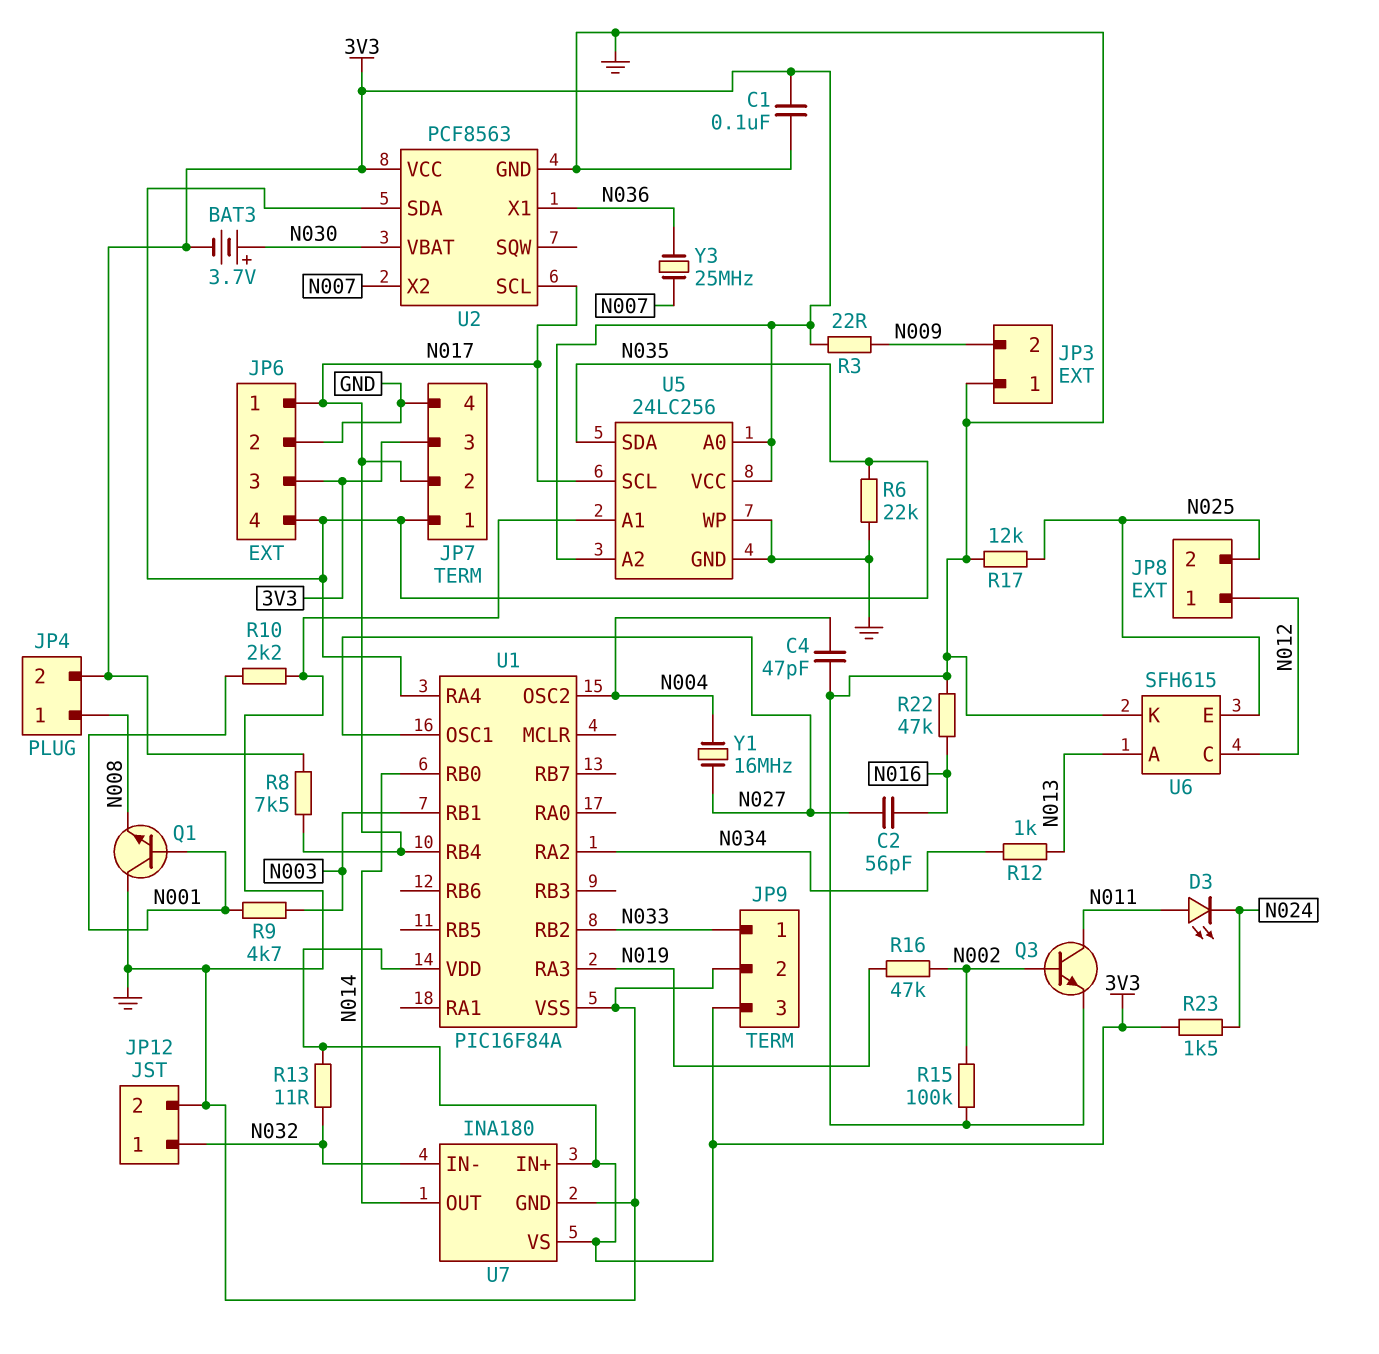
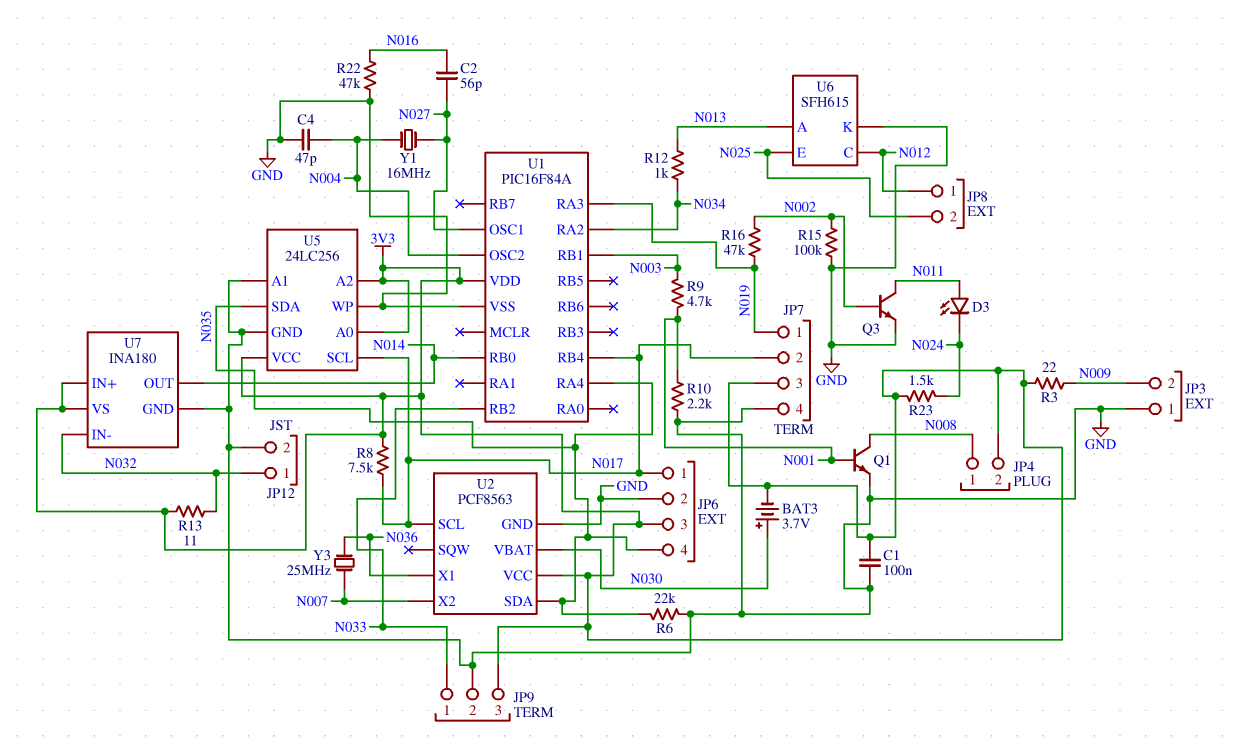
JP7 pin 1: N035 -> N019
Q1: NPN (B N001, C GND, E N008) -> NPN (B N001, C N008, E GND)
R17: 12k (GND, N025) -> none

